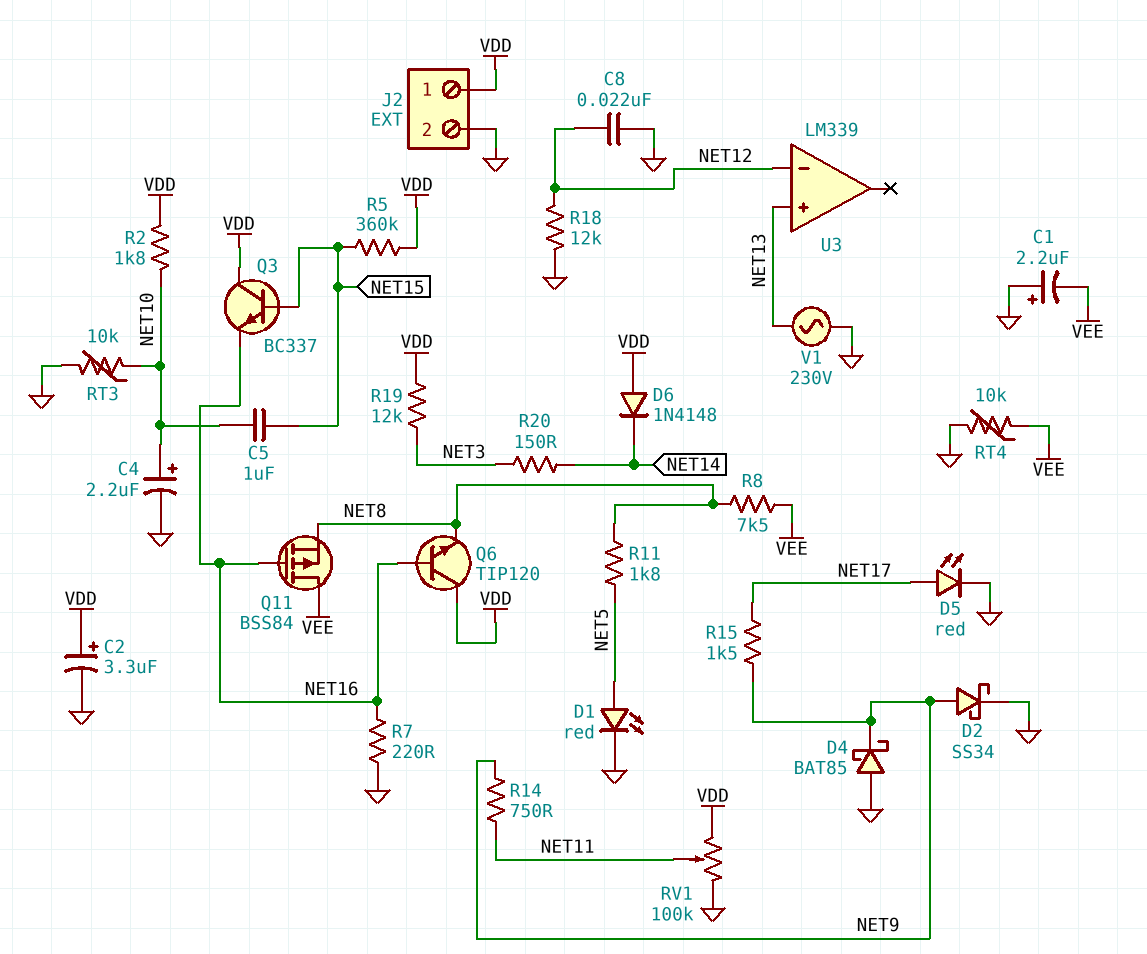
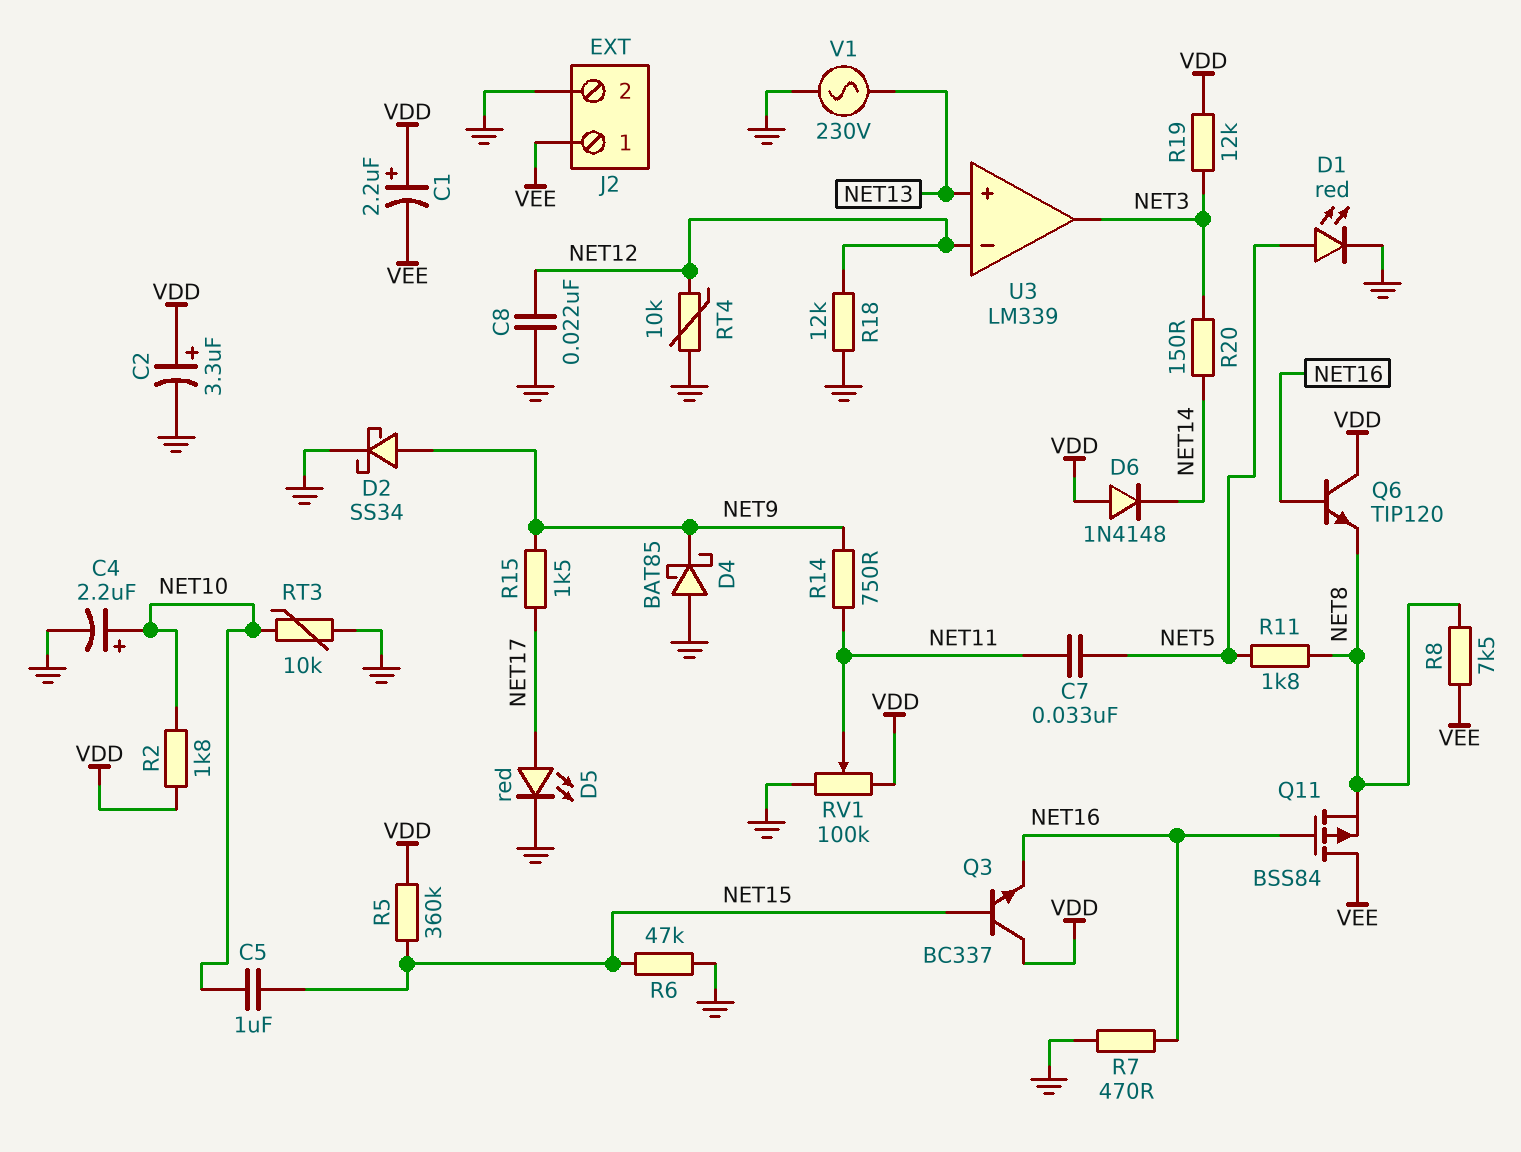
C1: 2.2uF (plus GND, minus VEE) -> 2.2uF (plus VDD, minus VEE)
C7: none -> 33nF (NET5, NET11)
J2 pin 1: VDD -> VEE
R6: none -> 47k (GND, NET15)
R7: 220 (GND, NET16) -> 470 (GND, NET16)
RT4: 10k (GND, VEE) -> 10k (GND, NET12)
U3 pin out: none -> NET3

